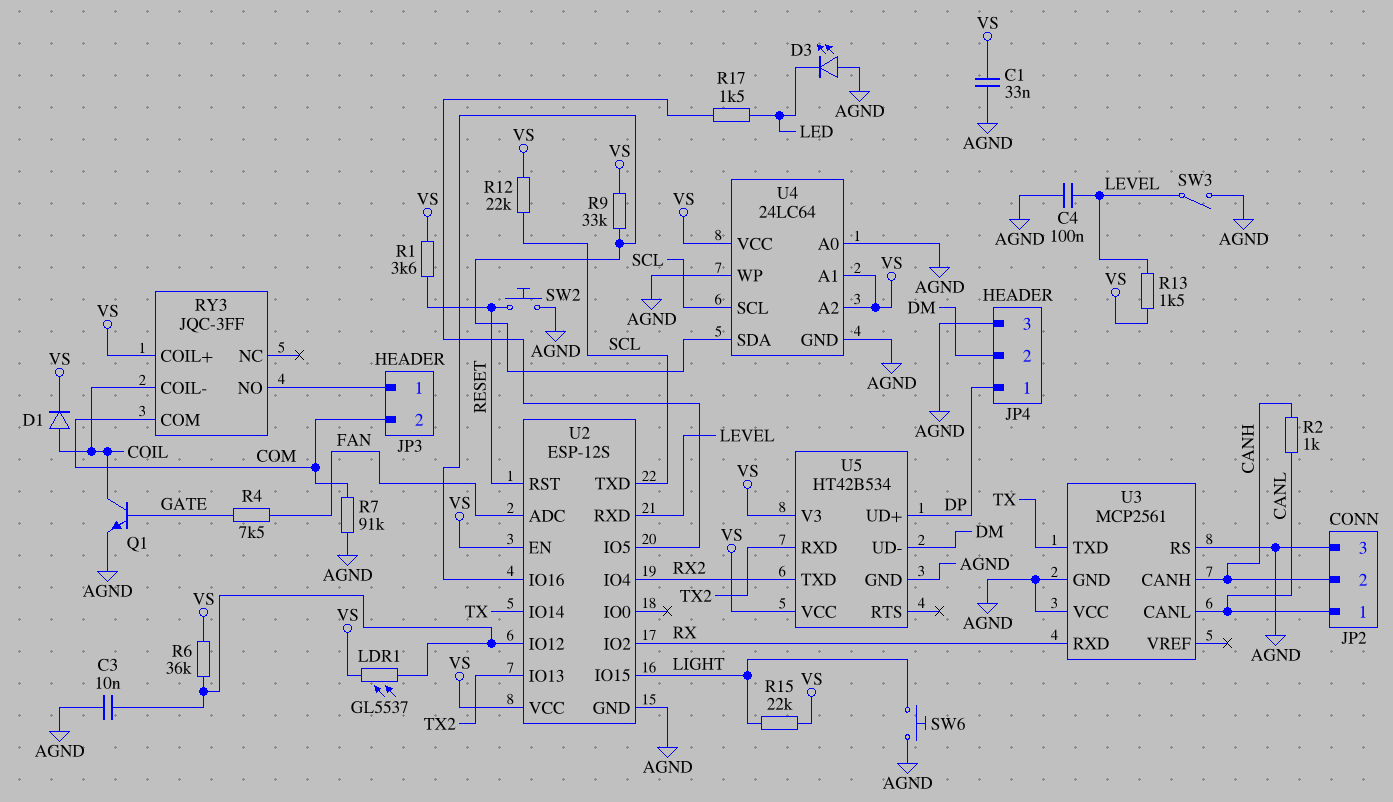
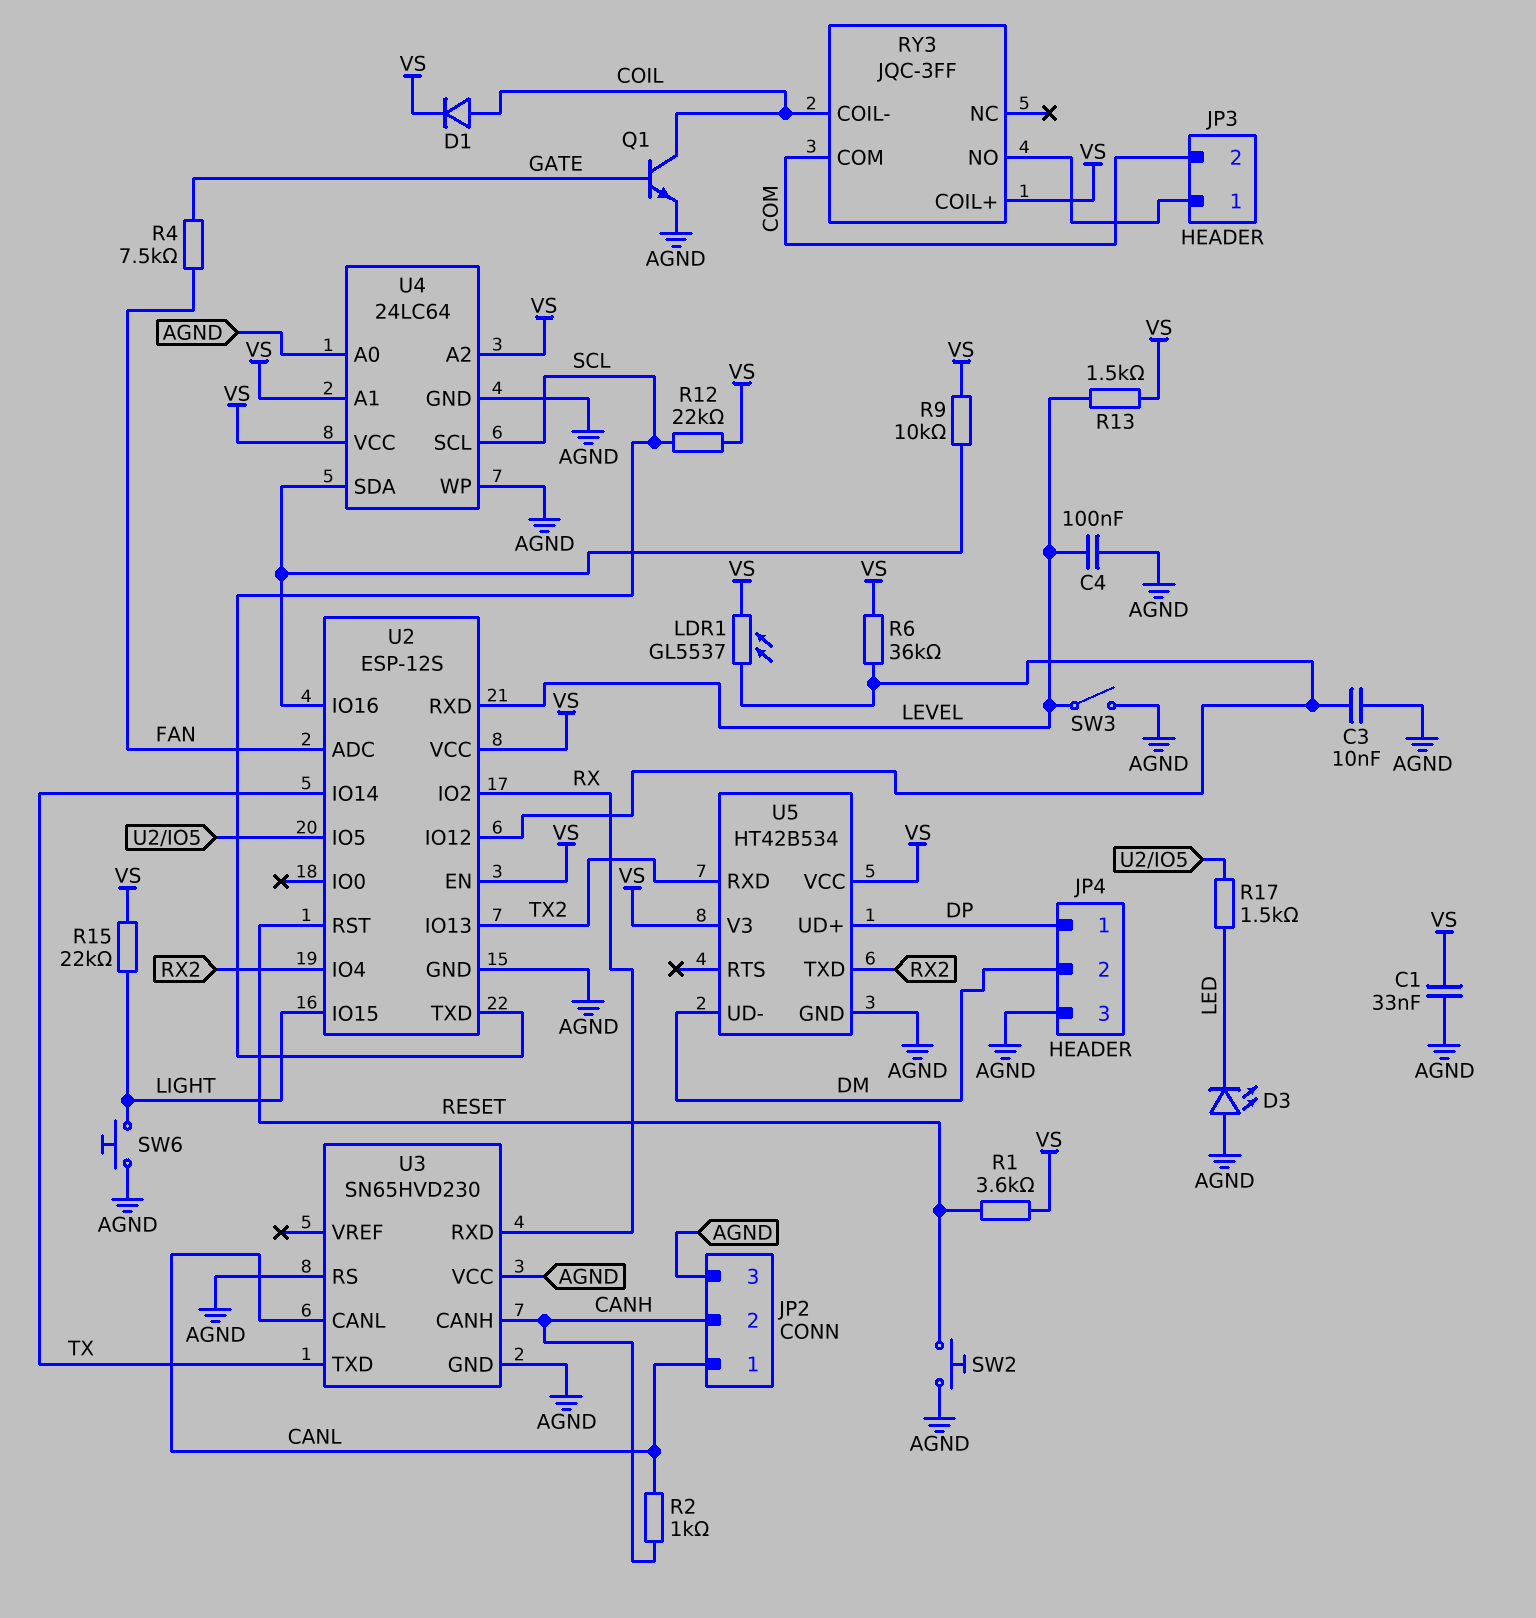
R7: 91k (AGND, COM) -> none
R9: 33k (U2/IO16, VS) -> 10k (U2/IO16, VS)
U3: MCP2561 -> SN65HVD230

